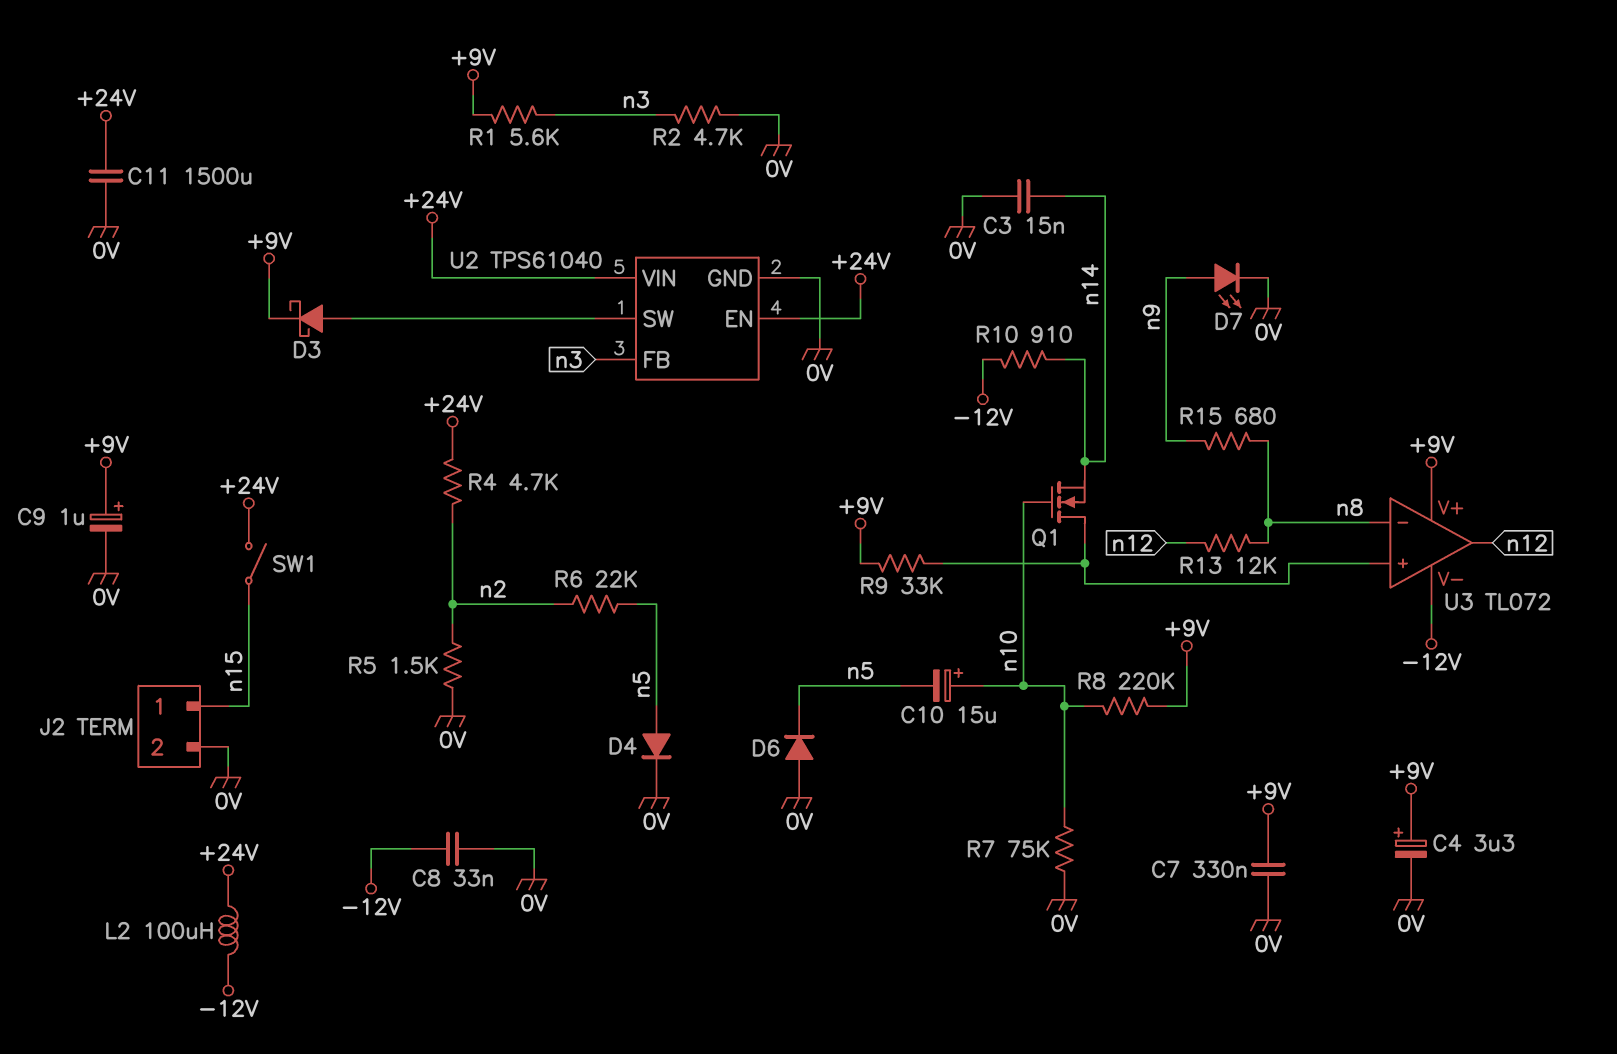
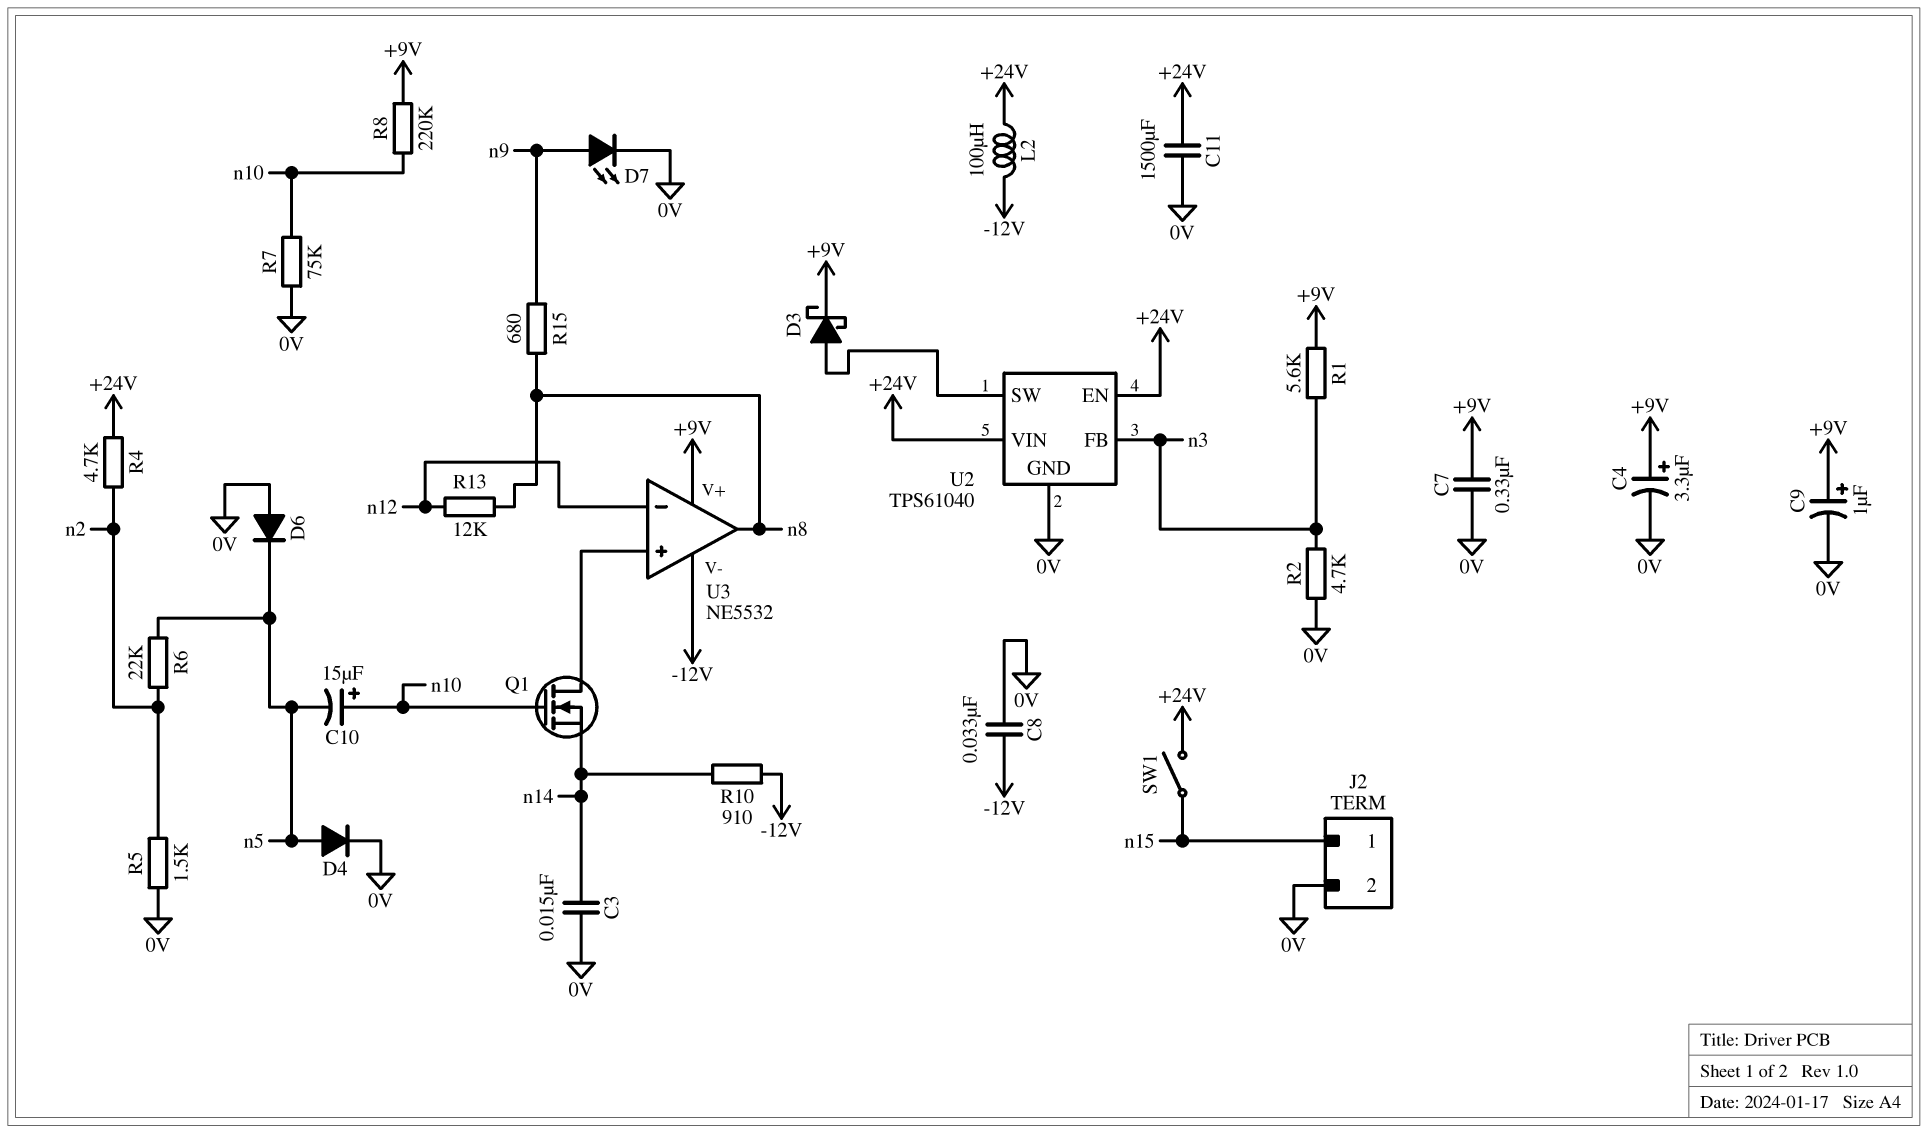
R9: 33k (+9V, U3/in+) -> none
U3: TL072 -> NE5532
U3 pin in-: n8 -> n12
U3 pin out: n12 -> n8

